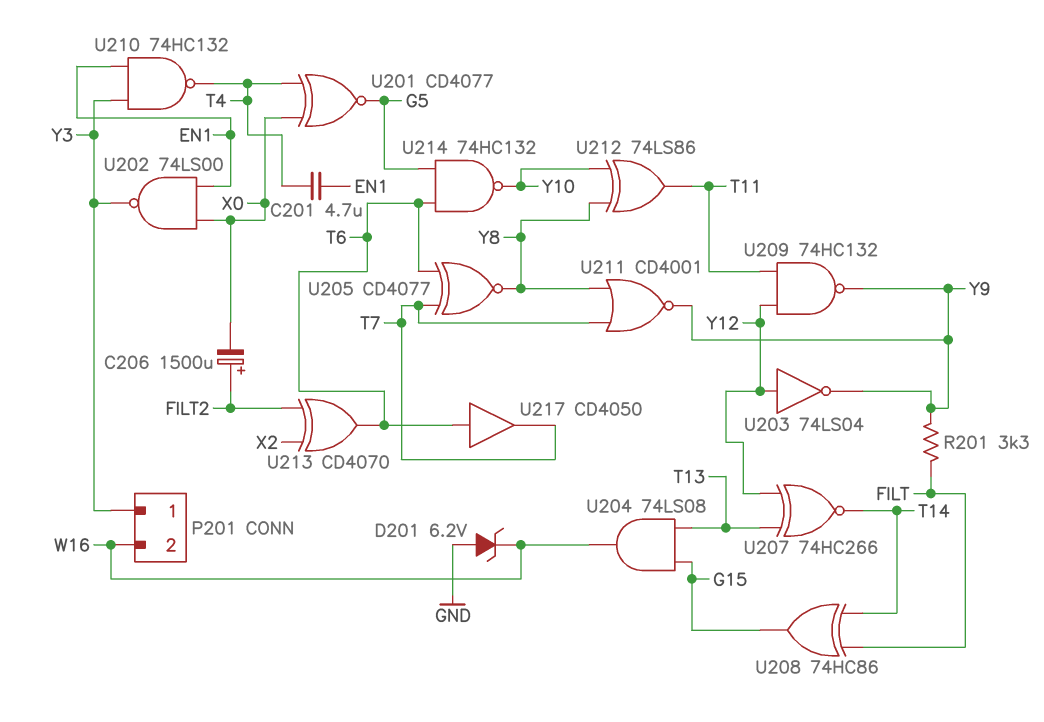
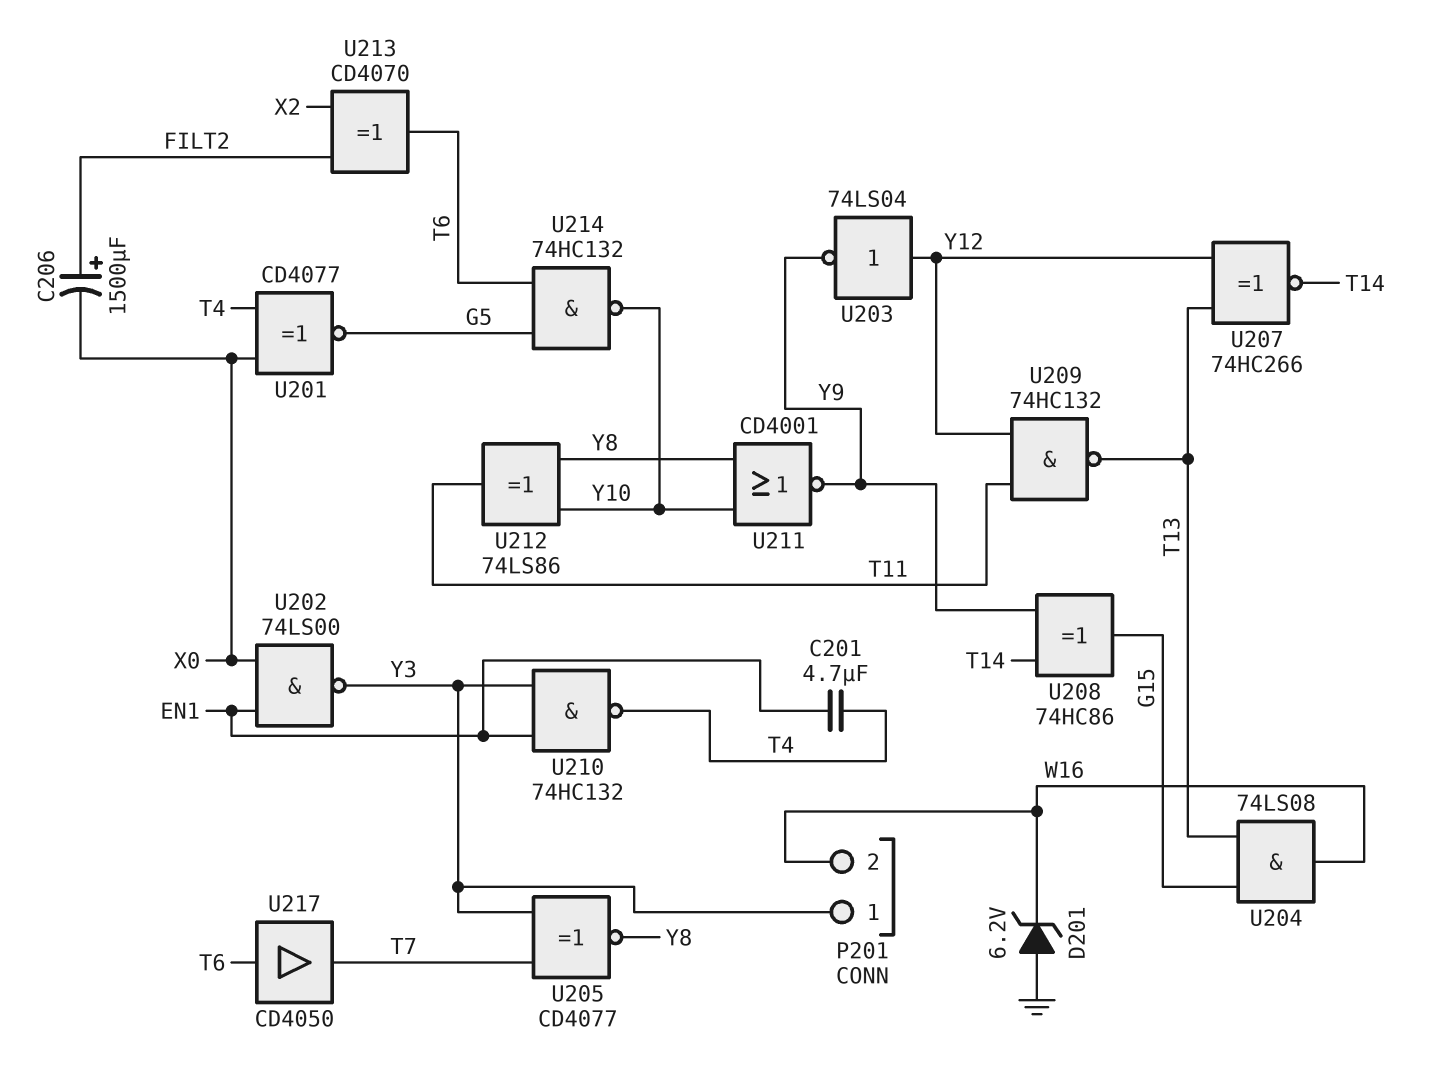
R201: 3.3k (FILT, Y9) -> none
U205: XNOR CD4077 (in T6, in T7, out Y8) -> XNOR CD4077 (in T7, in Y3, out Y8)
U208: XOR 74HC86 (in FILT, in T14, out G15) -> XOR 74HC86 (in T14, in Y9, out G15)
U209: NAND 74HC132 (in T11, in Y12, out Y9) -> NAND 74HC132 (in T11, in Y12, out T13)
U211: NOR CD4001 (in T7, in Y8, out Y9) -> NOR CD4001 (in Y8, in Y10, out Y9)

